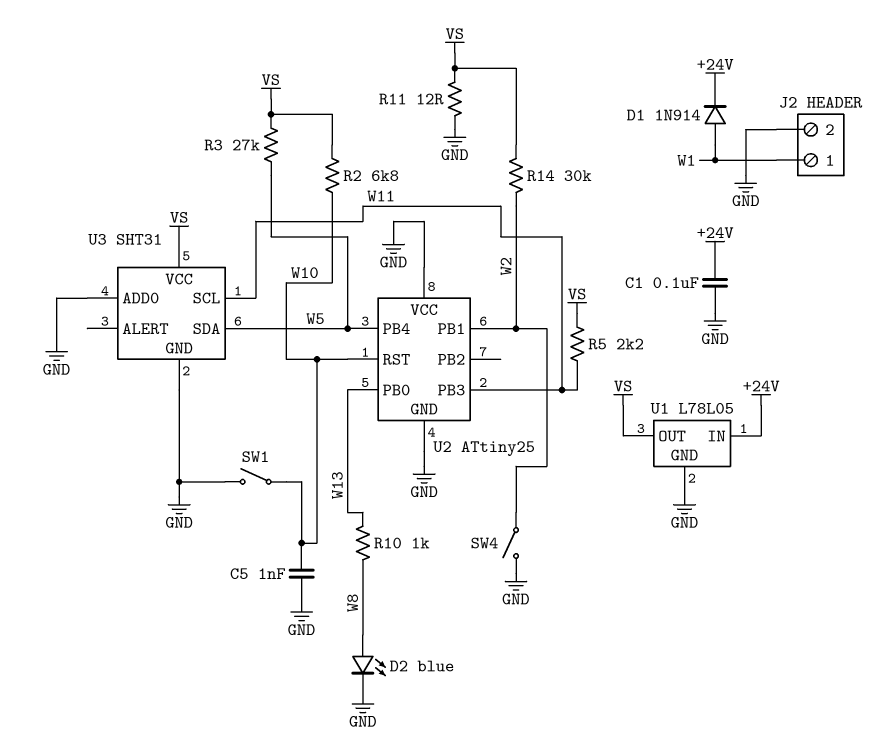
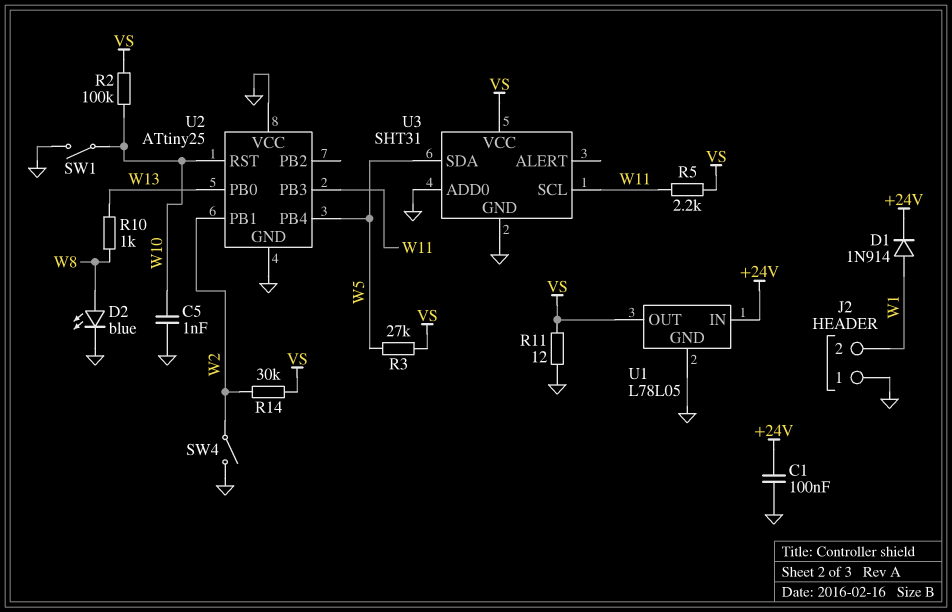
J2 pin 1: W1 -> GND
J2 pin 2: GND -> W1
R2: 6.8k (VS, W10) -> 100k (VS, W10)

